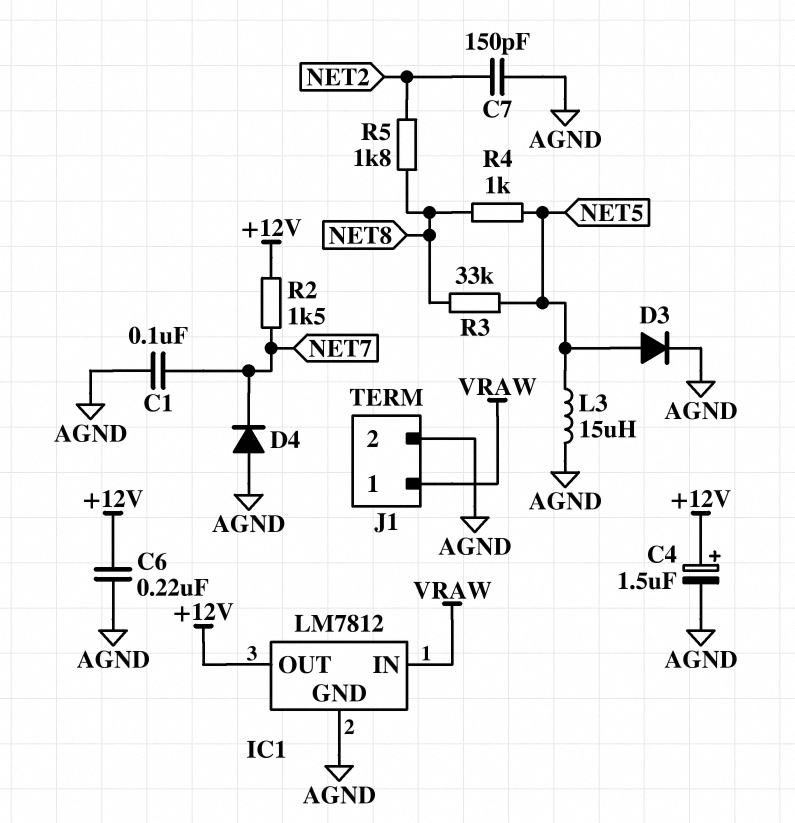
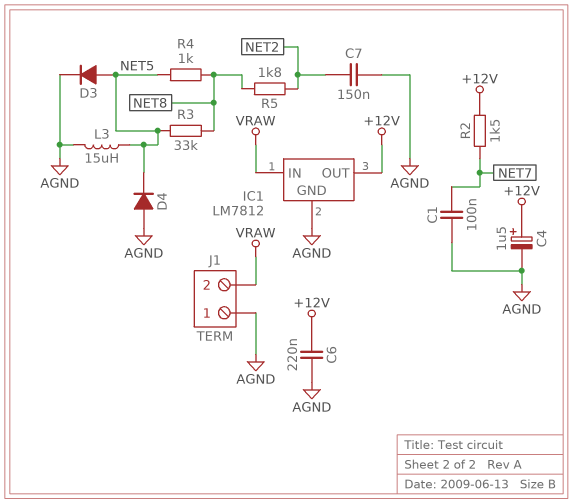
C7: 150pF (AGND, NET2) -> 150nF (AGND, NET2)
D4: diode (A AGND, K NET7) -> diode (A AGND, K NET5)
J1 pin 1: VRAW -> AGND
J1 pin 2: AGND -> VRAW

